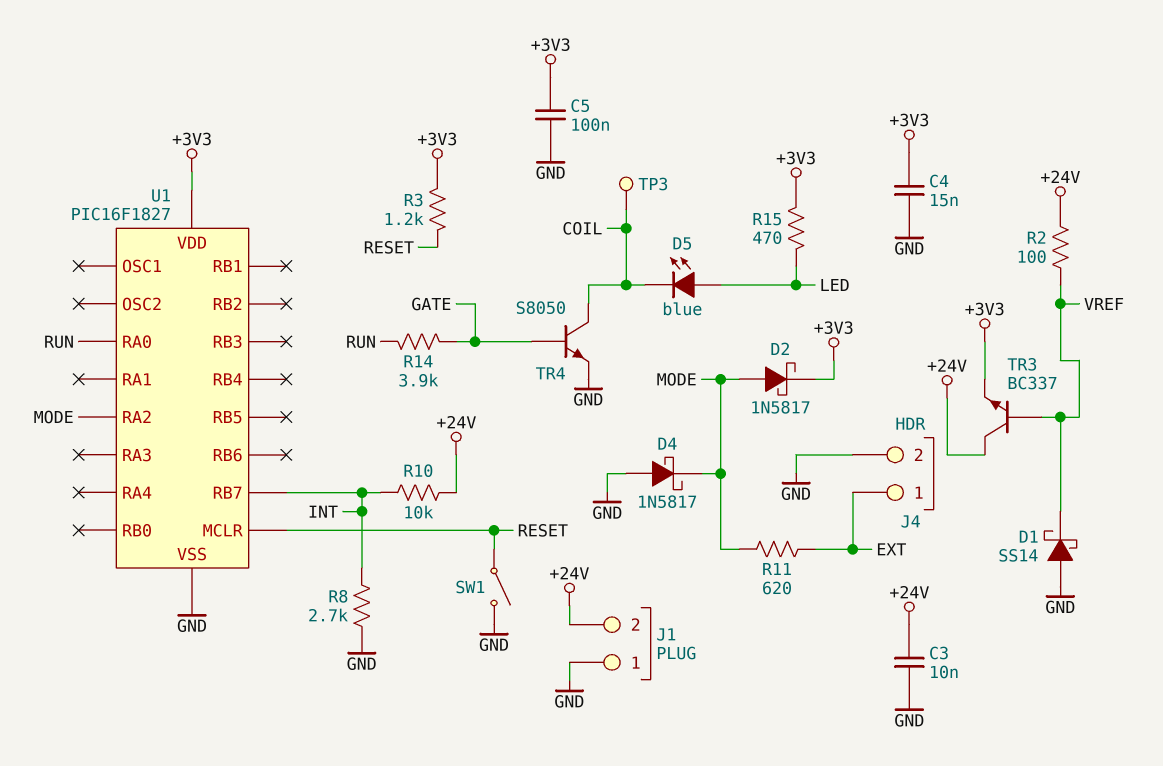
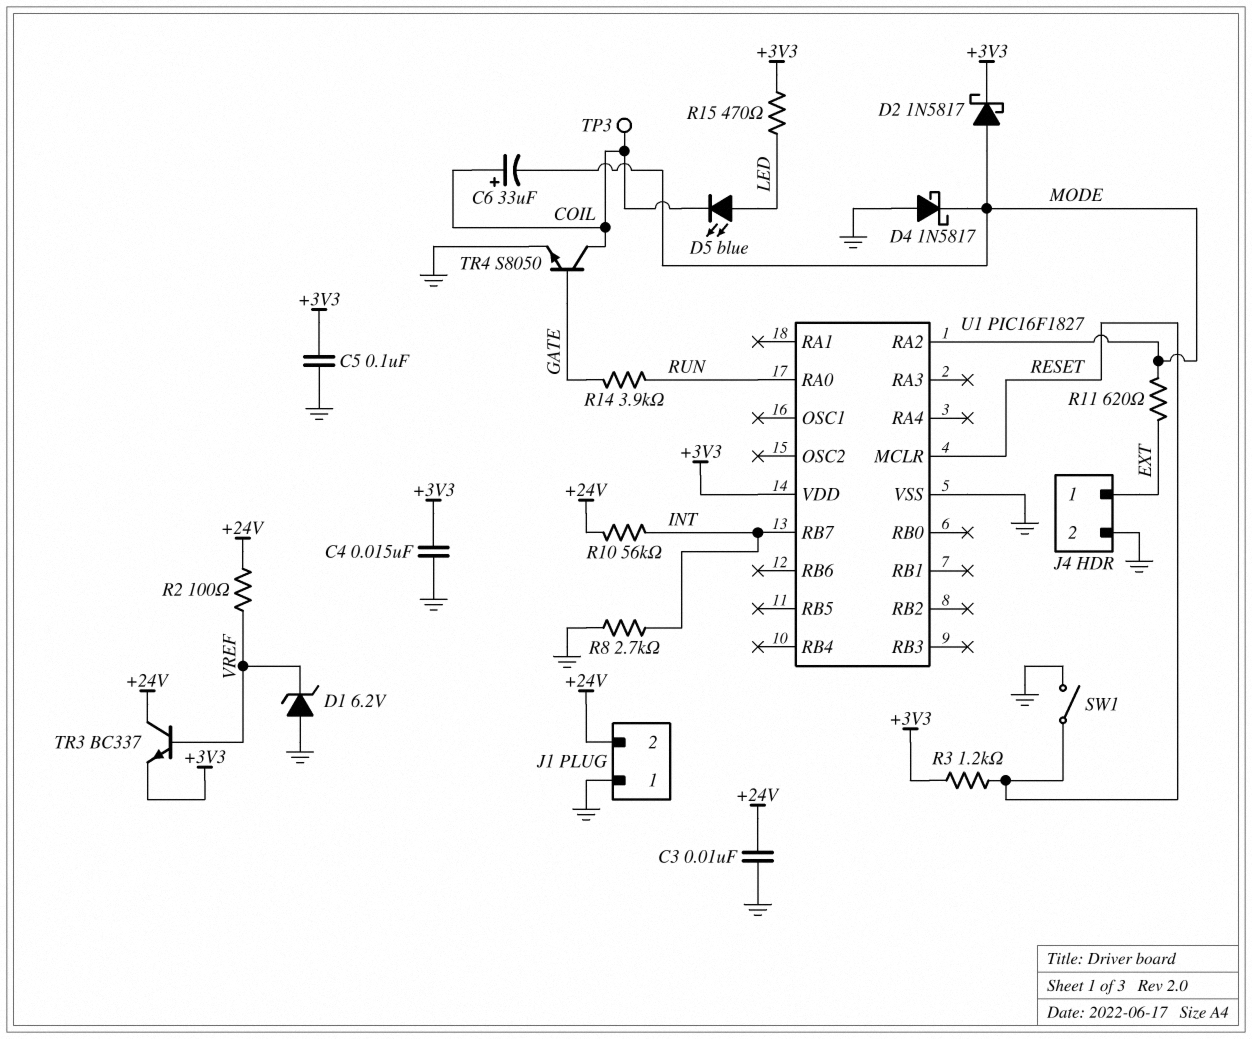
C6: none -> 33uF (plus COIL, minus MODE)
D1: schottky SS14 (A GND, K VREF) -> zener 6.2V (A GND, K VREF)
R10: 10k (+24V, INT) -> 56k (+24V, INT)

